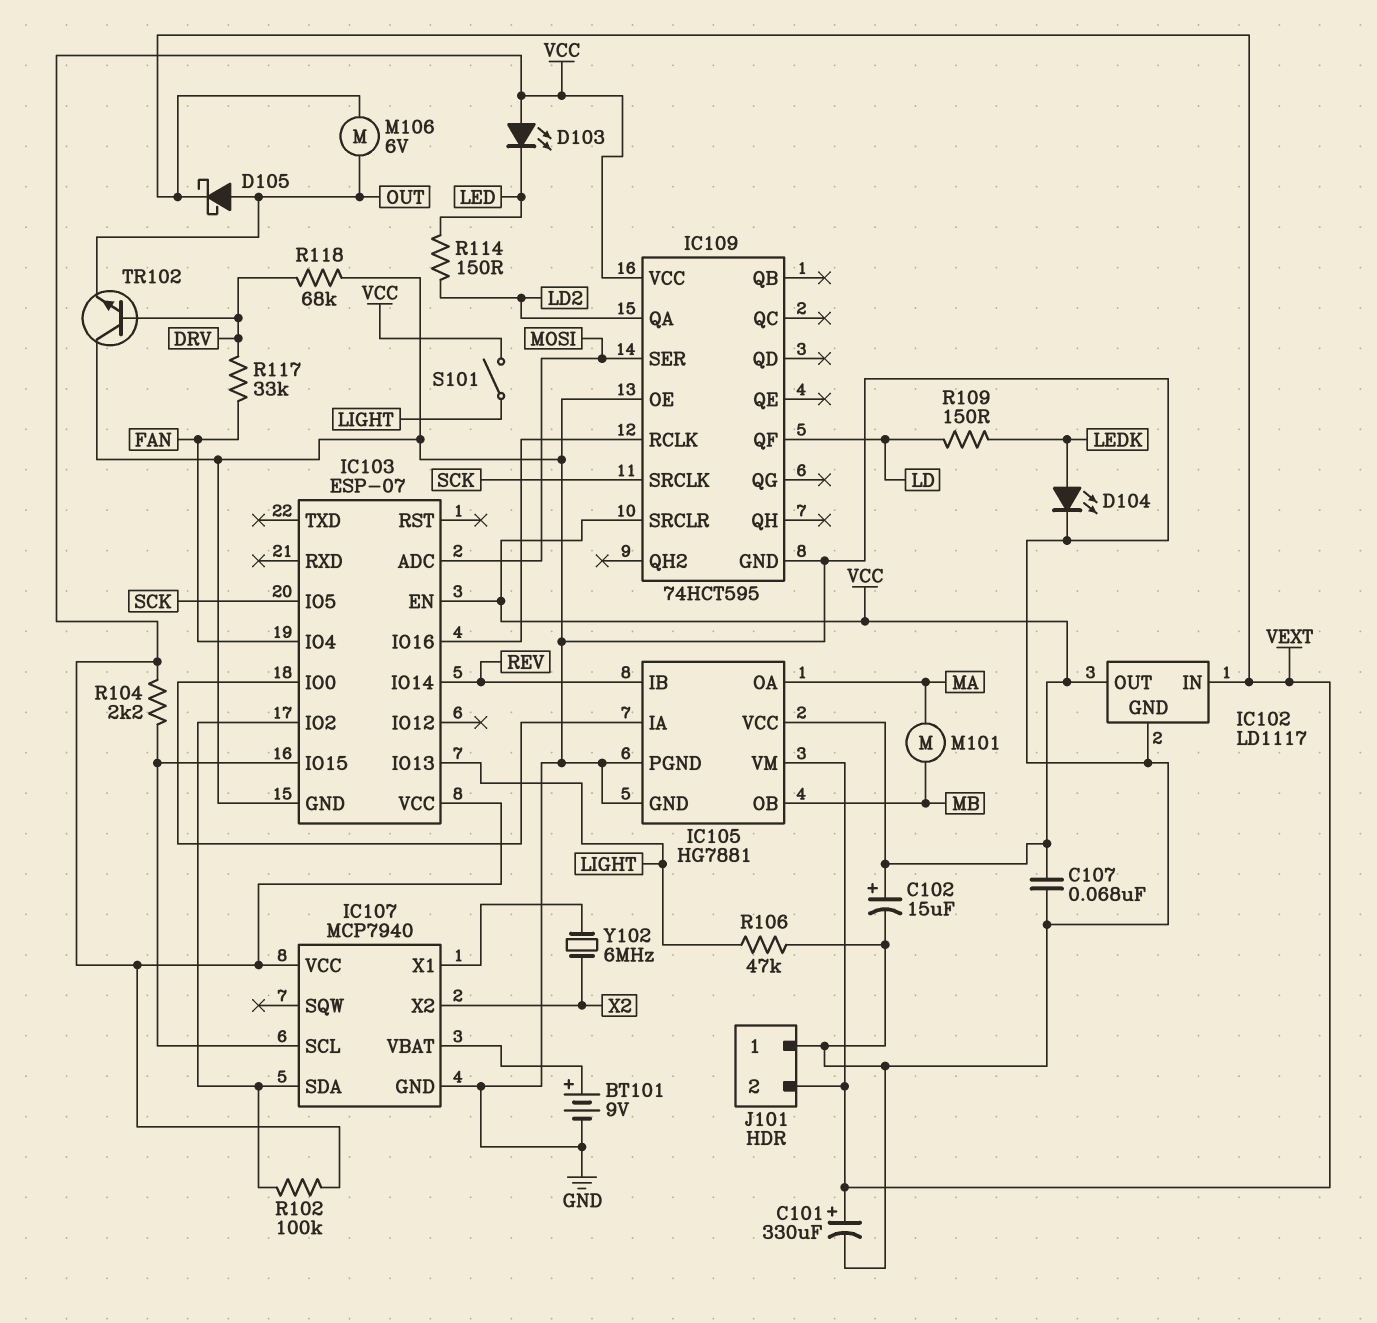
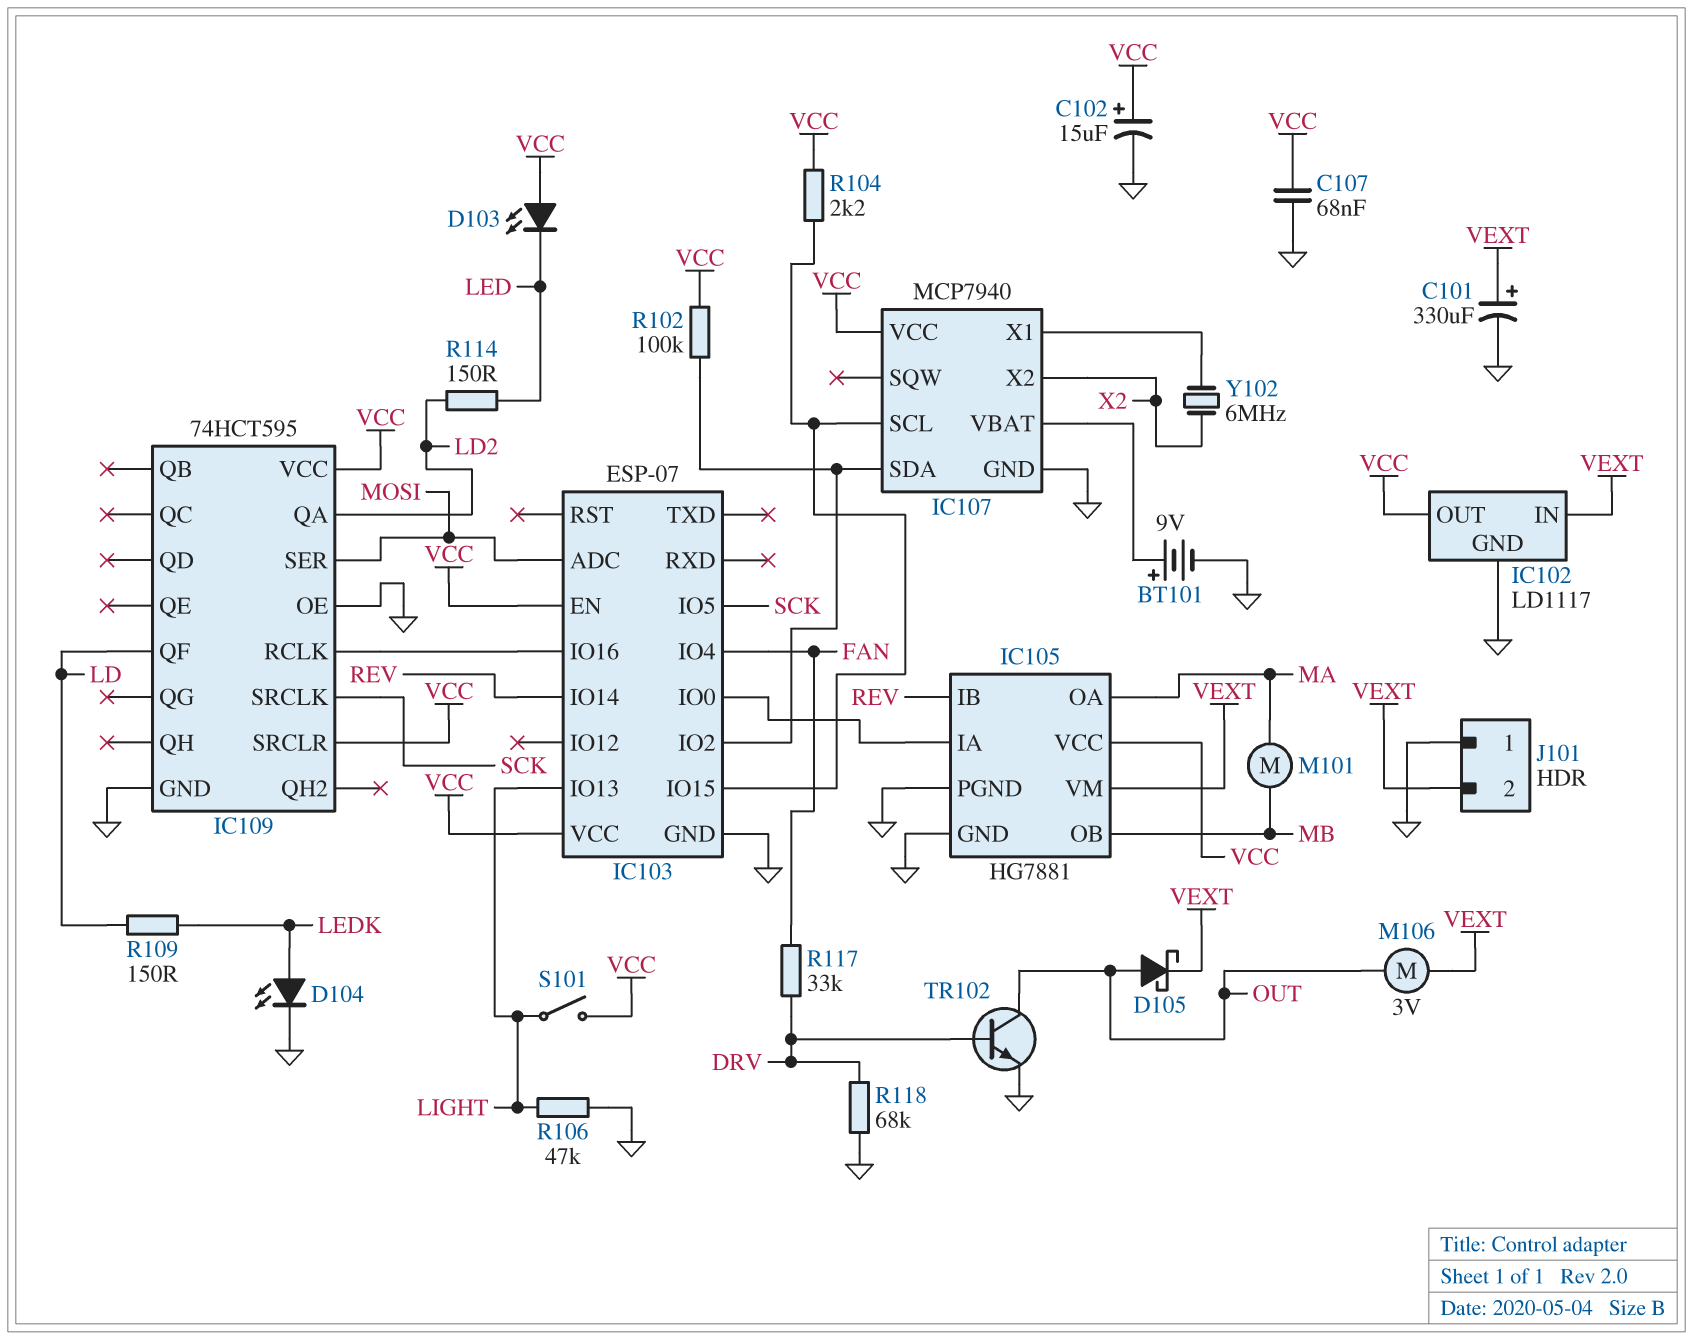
M106: motor 6V (OUT, VEXT) -> motor 3V (OUT, VEXT)
TR102: NPN (B DRV, C GND, E OUT) -> NPN (B DRV, C OUT, E GND)

